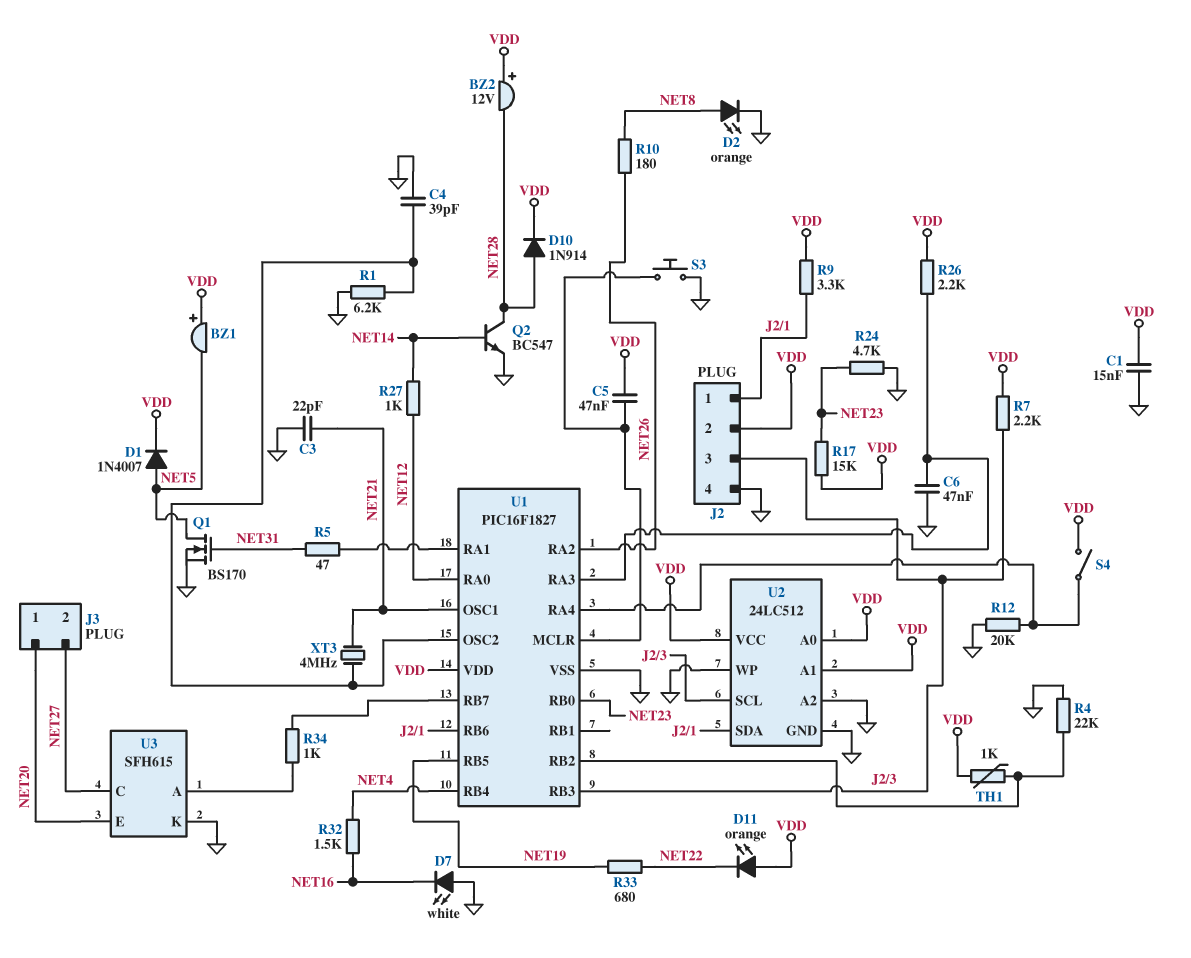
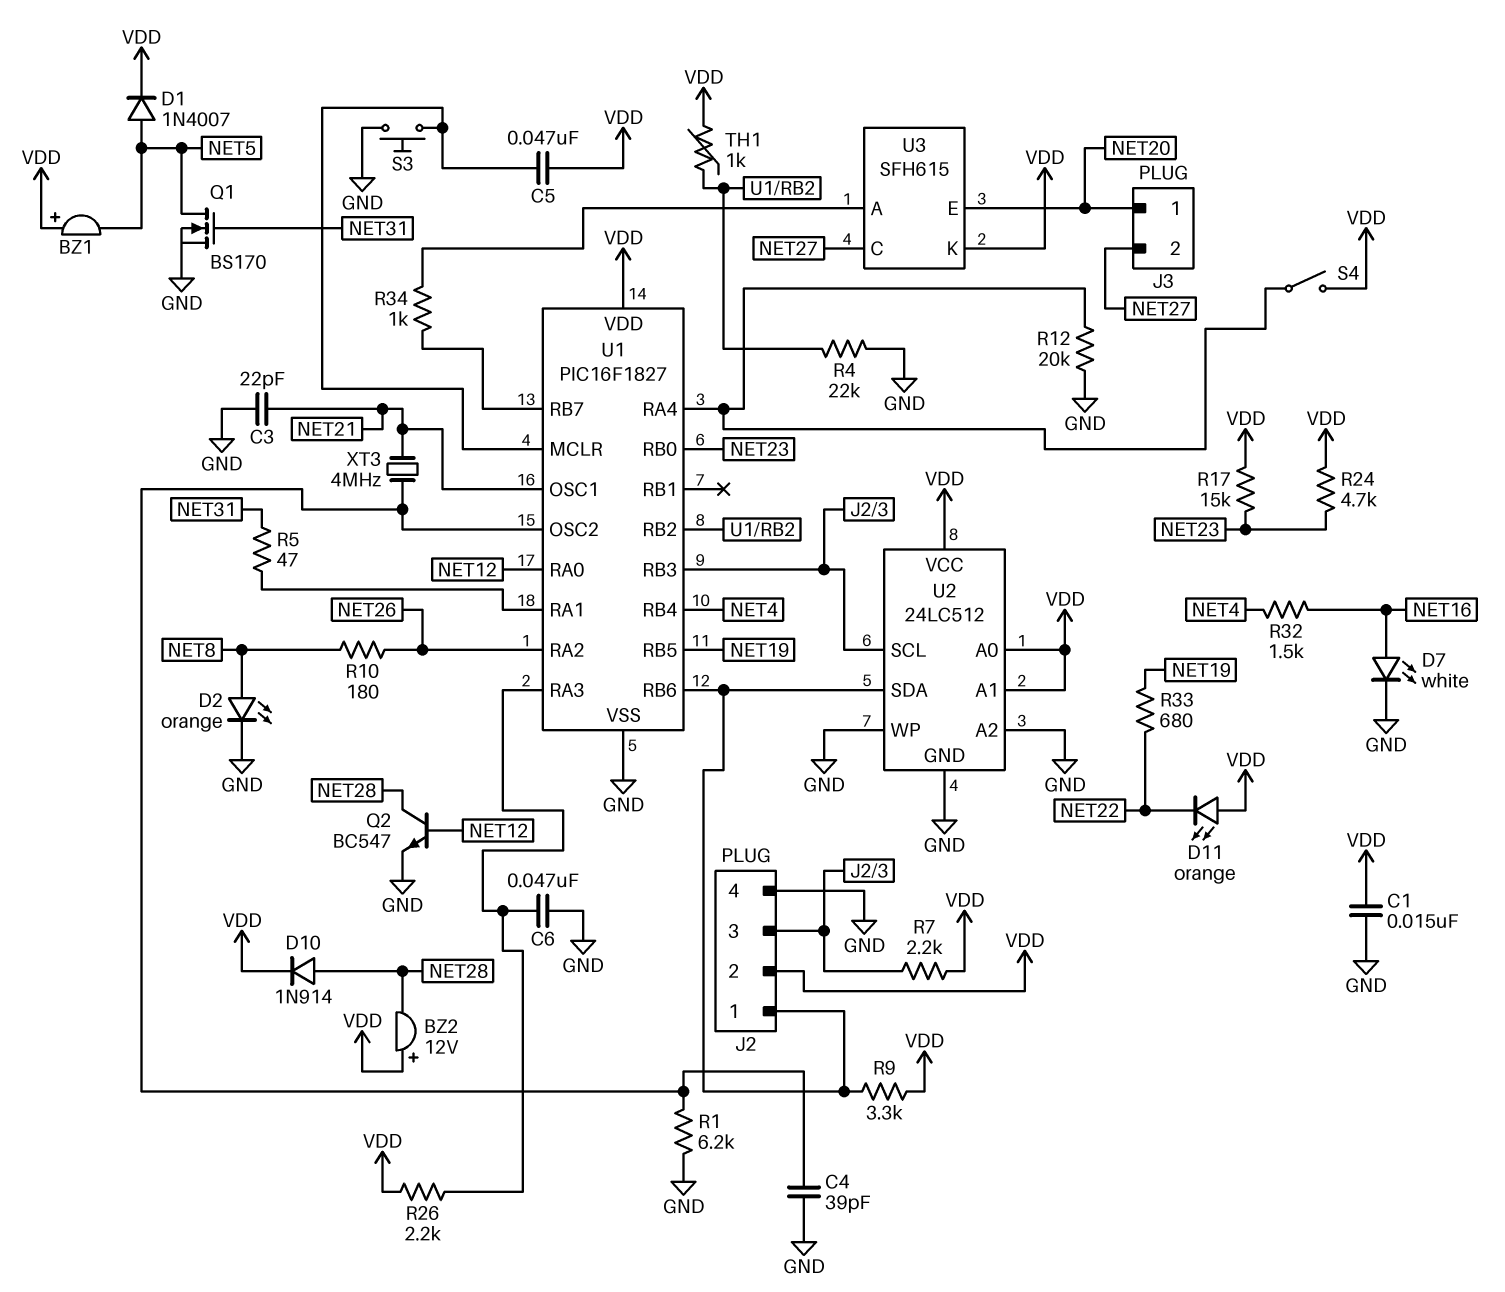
D7: LED white (A GND, K NET16) -> LED white (A NET16, K GND)
Q2: NPN BC547 (B NET14, C NET28, E GND) -> NPN BC547 (B NET12, C NET28, E GND)
R24: 4.7k (GND, NET23) -> 4.7k (NET23, VDD)
R27: 1k (NET12, NET14) -> none
U3 pin K: GND -> VDD

